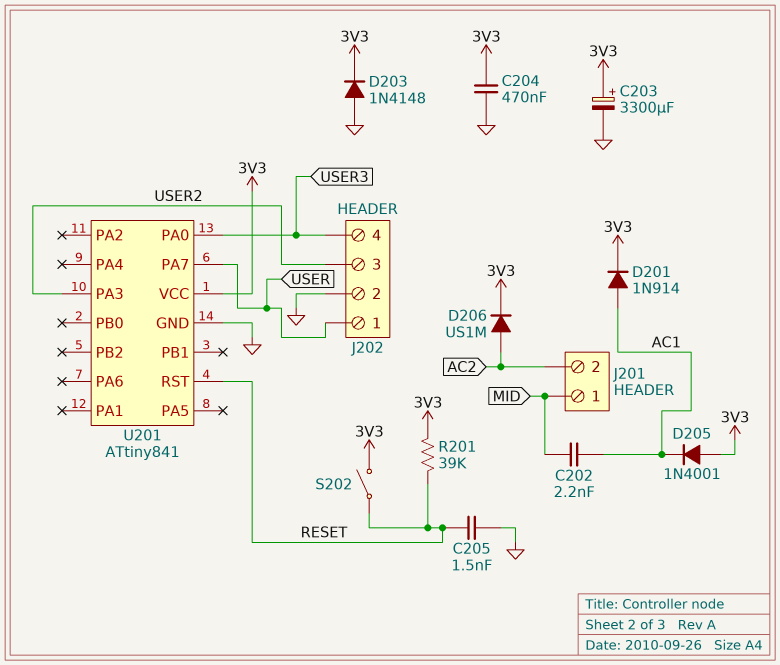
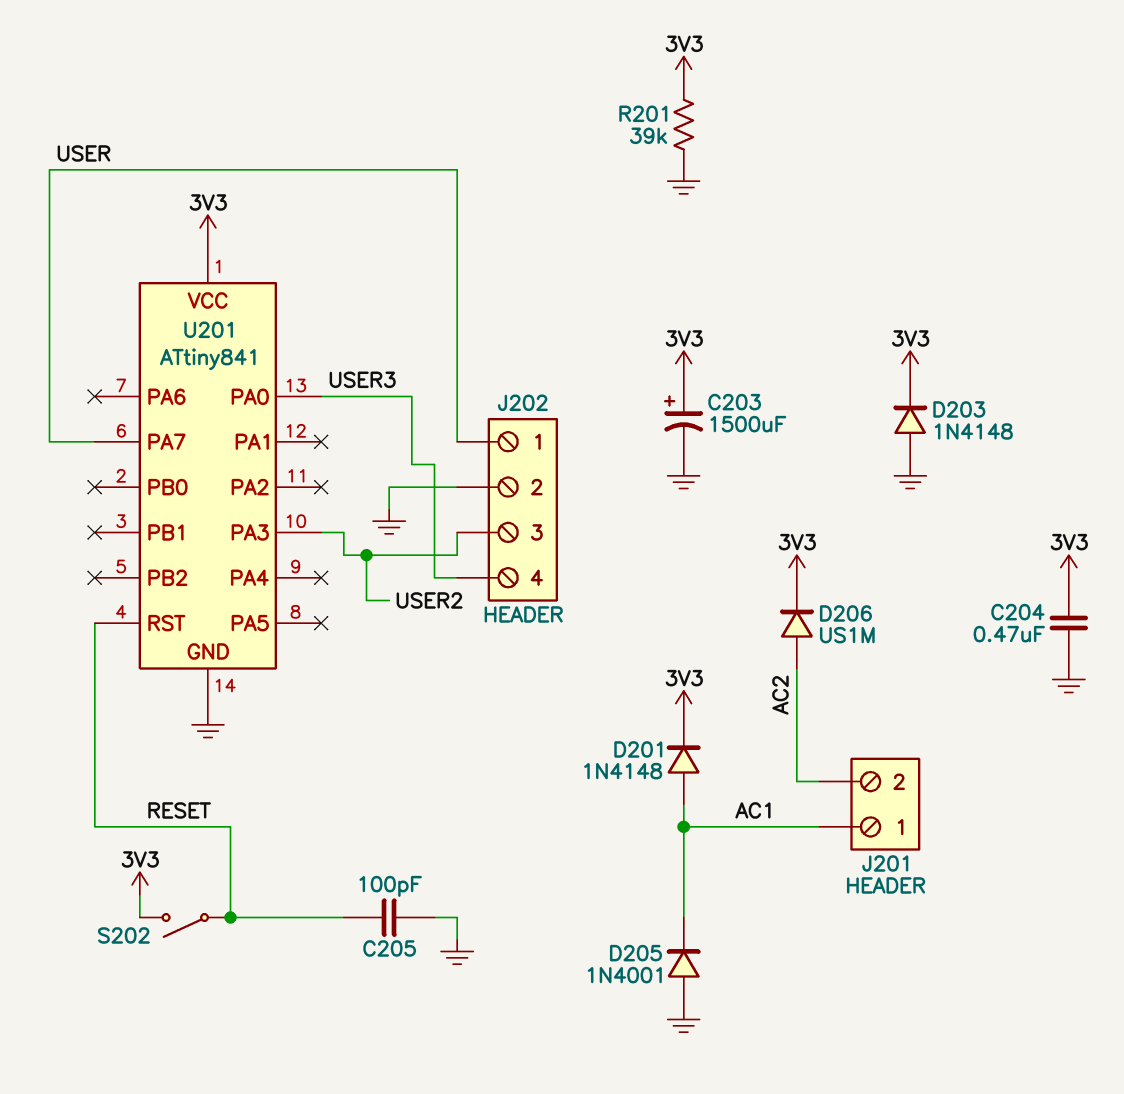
C202: 2.2nF (AC1, MID) -> none
C203: 3300uF (plus 3V3, minus GND) -> 1500uF (plus 3V3, minus GND)
C205: 1.5nF (GND, RESET) -> 100pF (GND, RESET)
D201: diode 1N914 (A AC1, K 3V3) -> diode 1N4148 (A AC1, K 3V3)
D205: diode 1N4001 (A 3V3, K AC1) -> diode 1N4001 (A GND, K AC1)
J201 pin 1: MID -> AC1
R201: 39k (3V3, RESET) -> 39k (3V3, GND)

